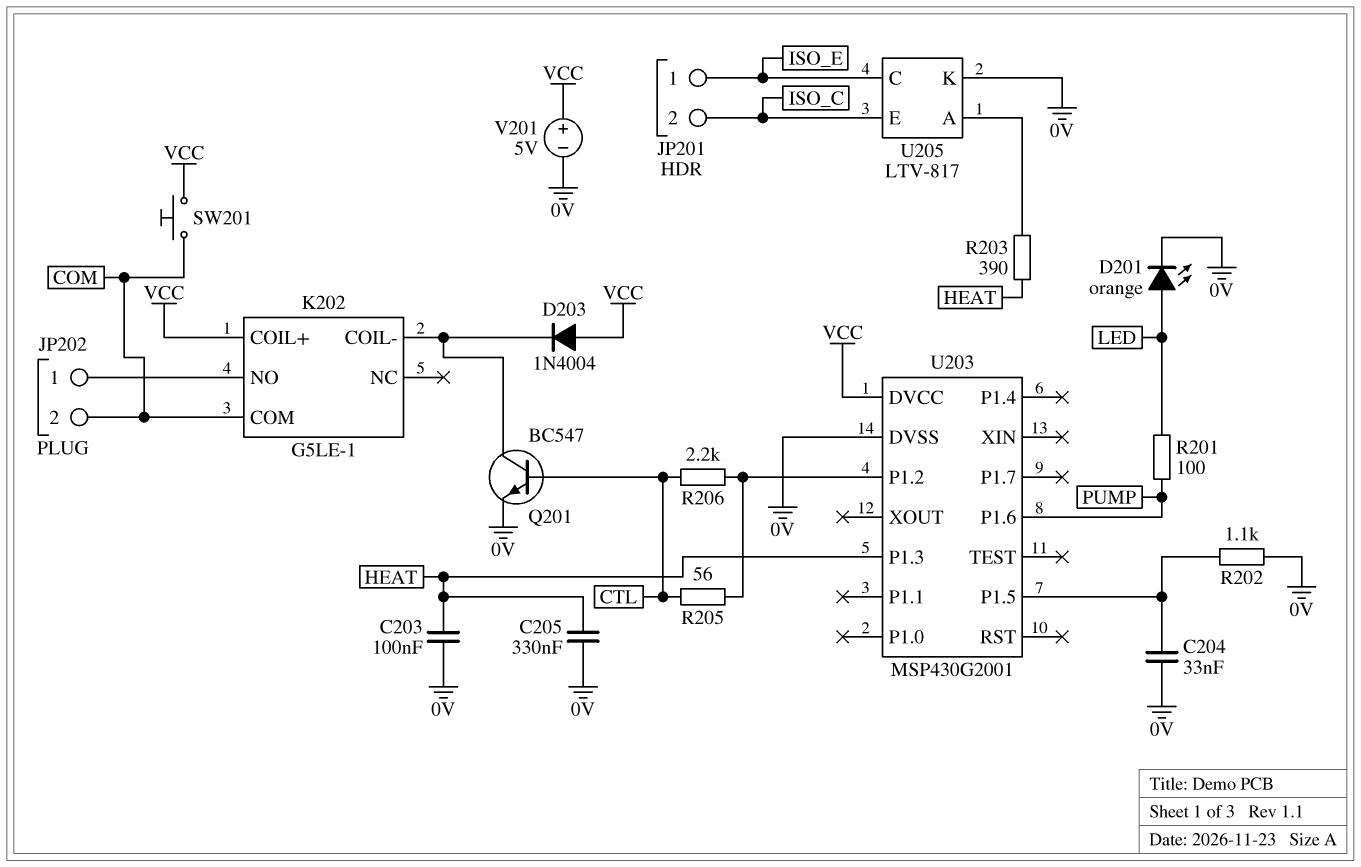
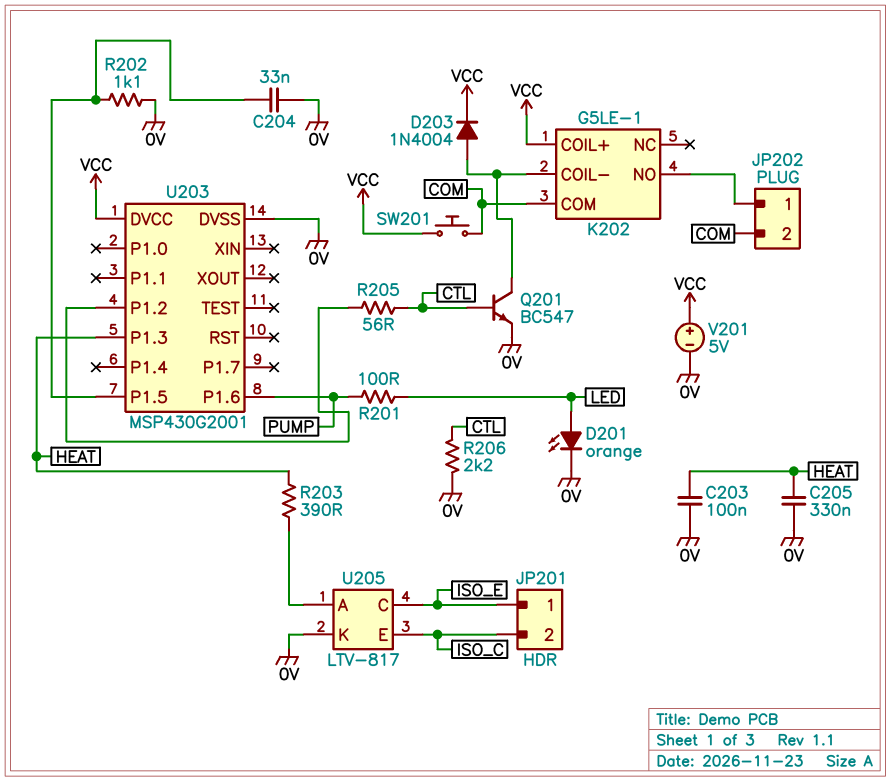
D203: diode 1N4004 (A VCC, K K202/COIL-) -> diode 1N4004 (A K202/COIL-, K VCC)
R206: 2.2k (CTL, U203/P1.2) -> 2.2k (0V, CTL)

